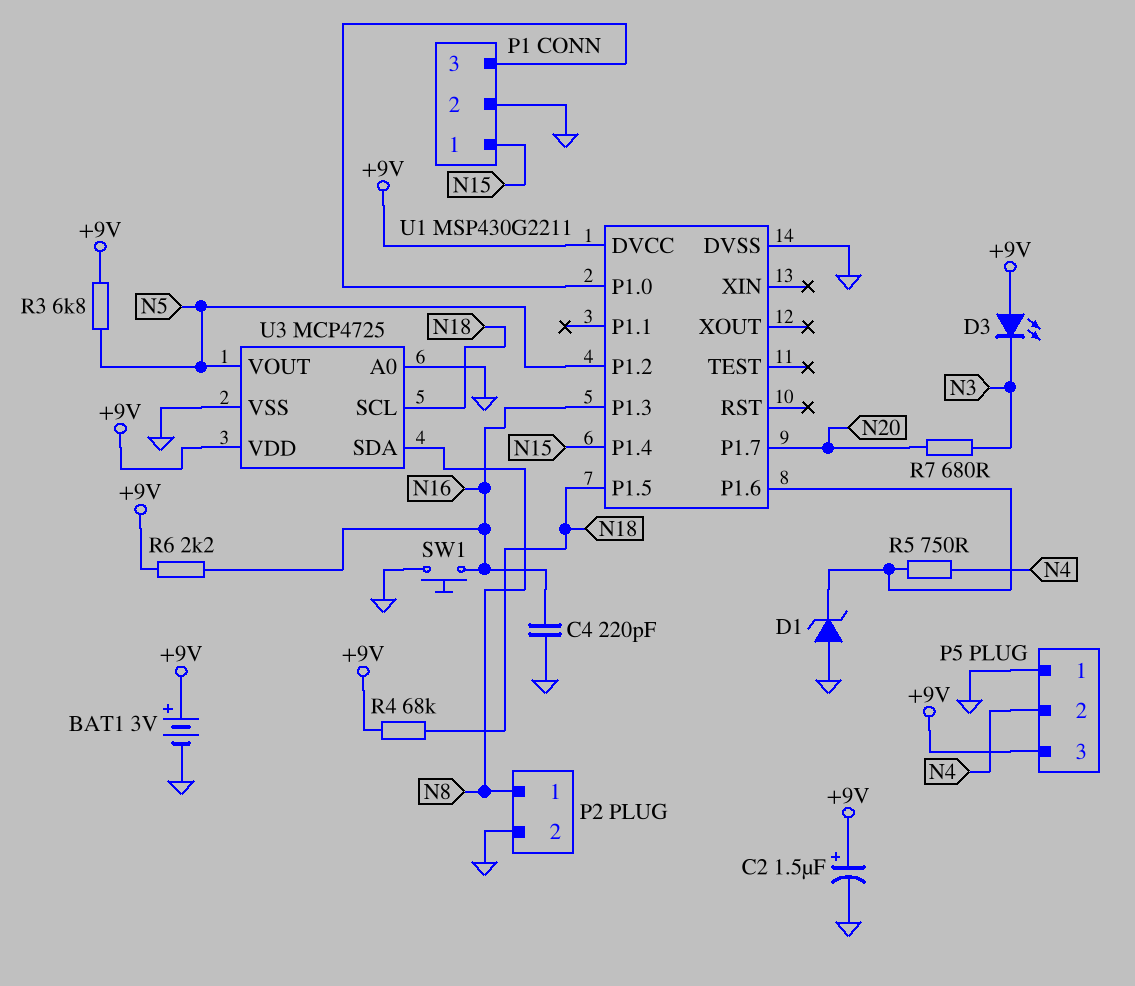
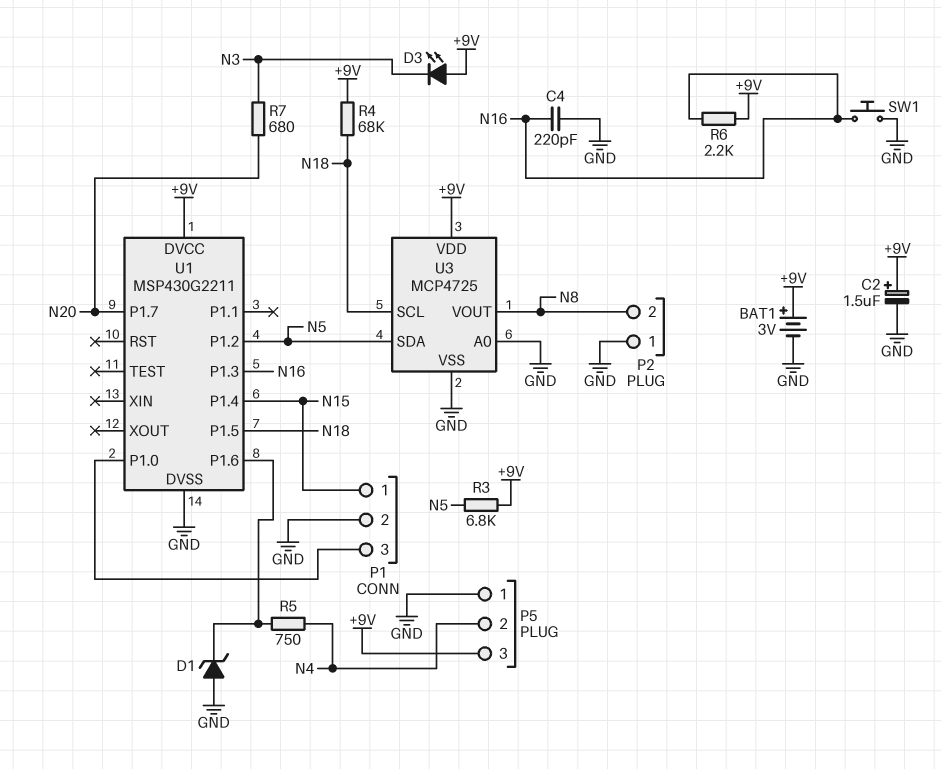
P2 pin 1: N8 -> GND
P2 pin 2: GND -> N8
U3 pin SDA: N8 -> N5
U3 pin VOUT: N5 -> N8

